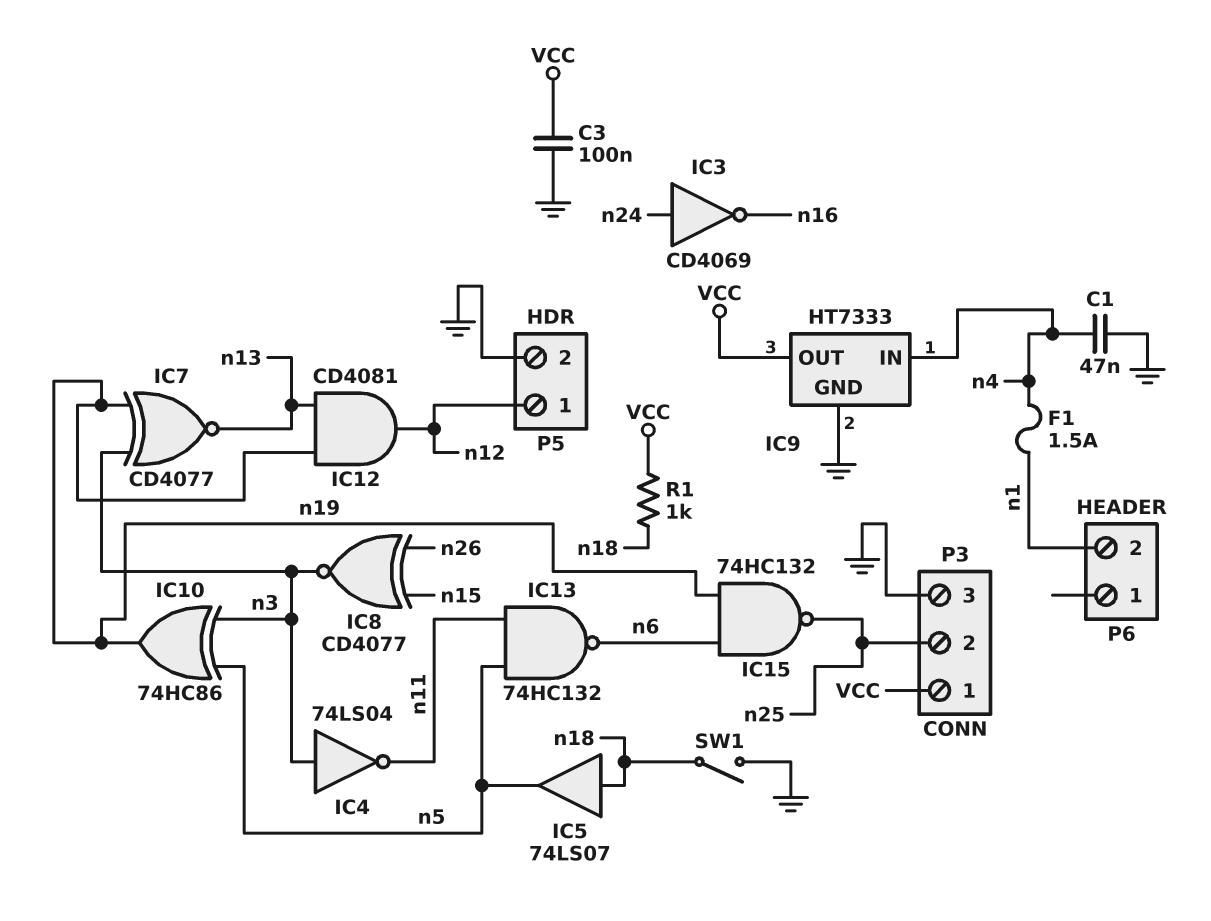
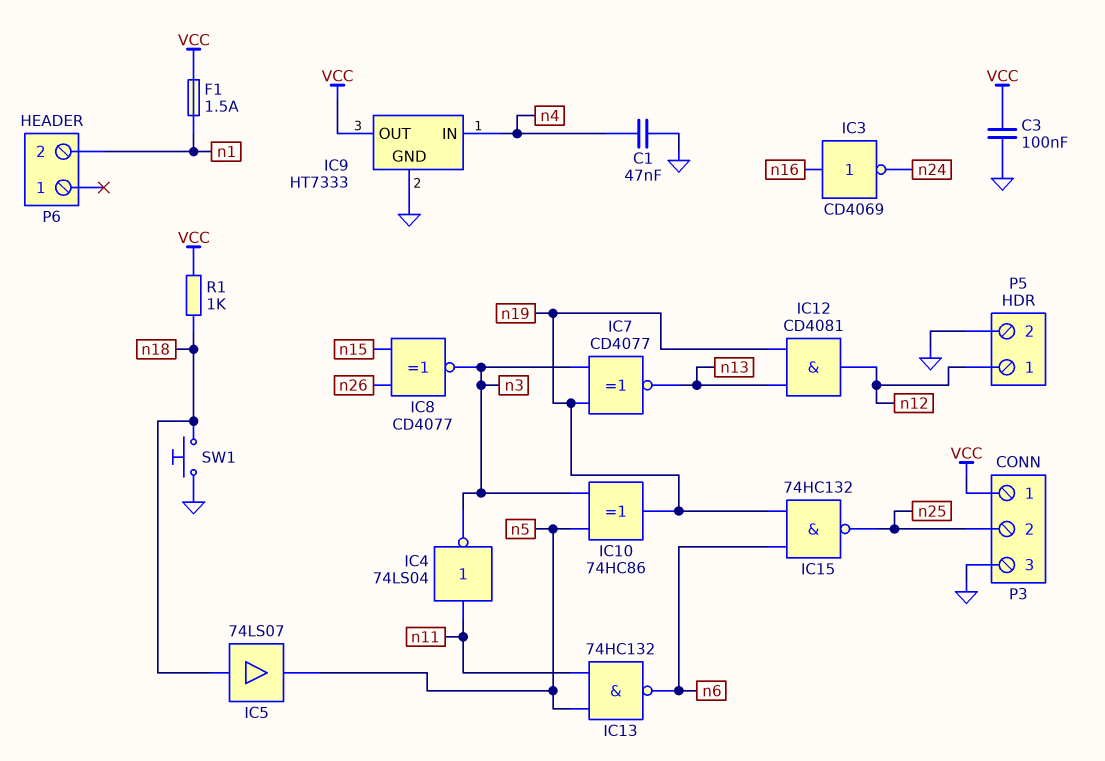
F1: 1.5A (n1, n4) -> 1.5A (VCC, n1)
IC3: NOT CD4069 (in n24, out n16) -> NOT CD4069 (in n16, out n24)
IC4: NOT 74LS04 (in n3, out n11) -> NOT 74LS04 (in n11, out n3)
SW1: switch (GND, n18) -> button (GND, n18)

